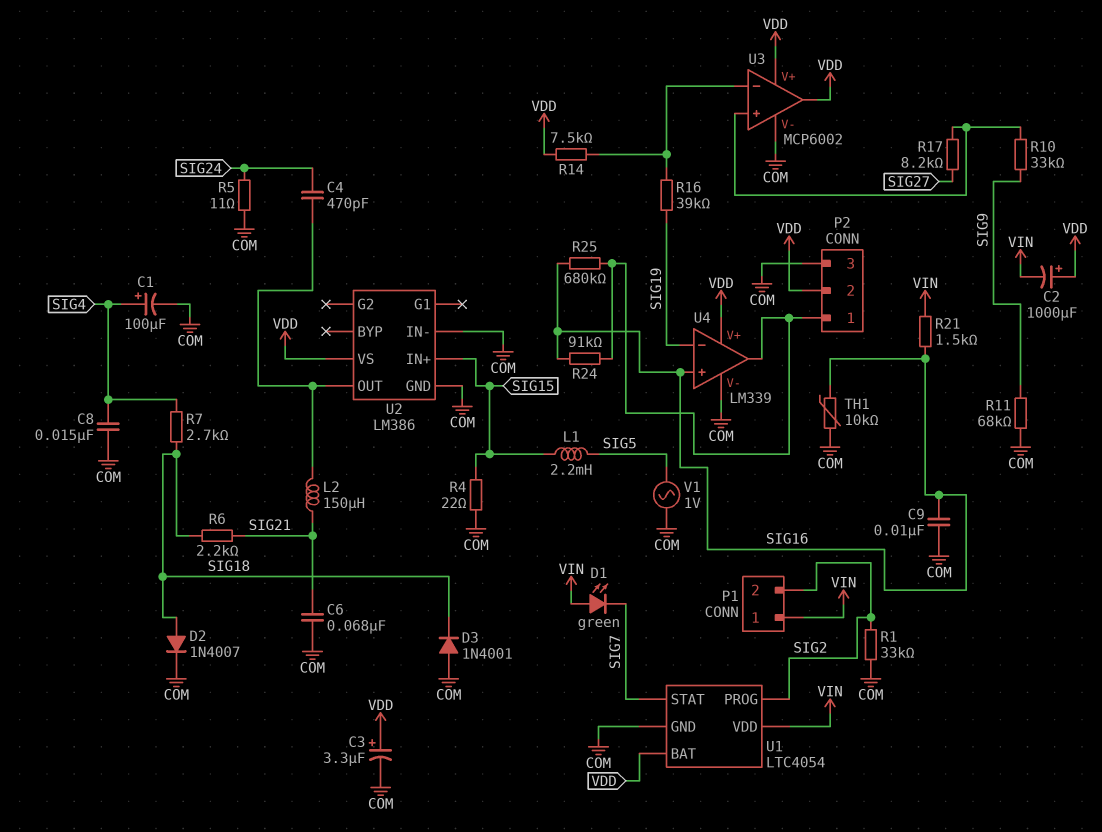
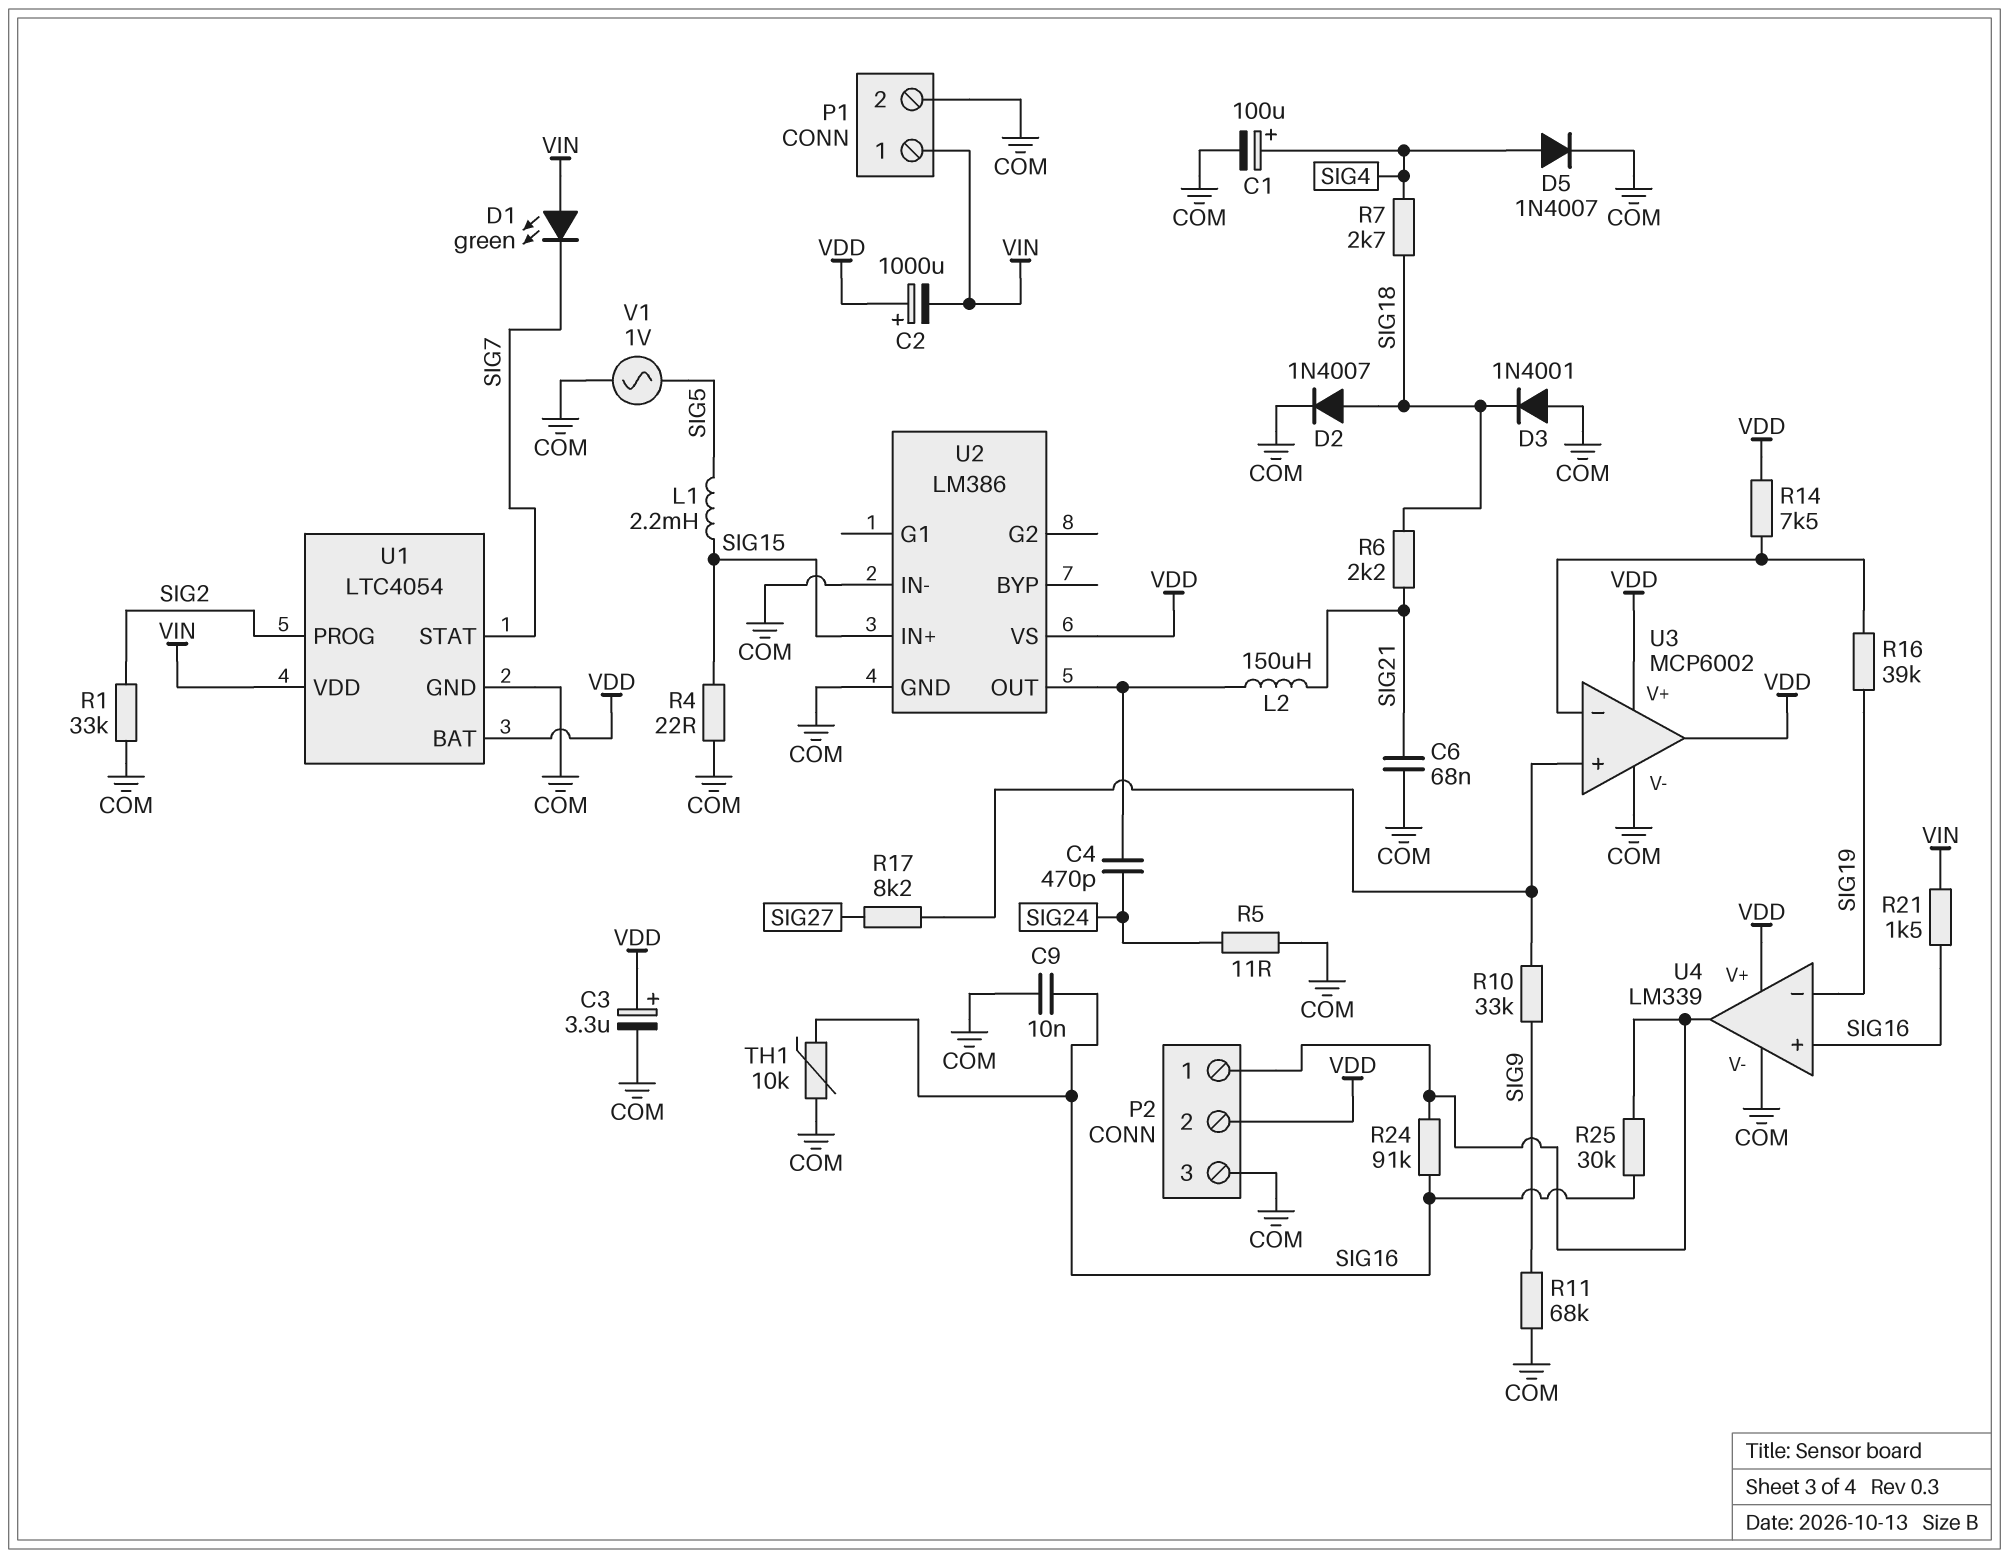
C8: 15nF (COM, SIG4) -> none
D5: none -> diode 1N4007 (A SIG4, K COM)
P1 pin 2: SIG2 -> COM
R25: 680k (P2/1, SIG16) -> 30k (P2/1, SIG16)

